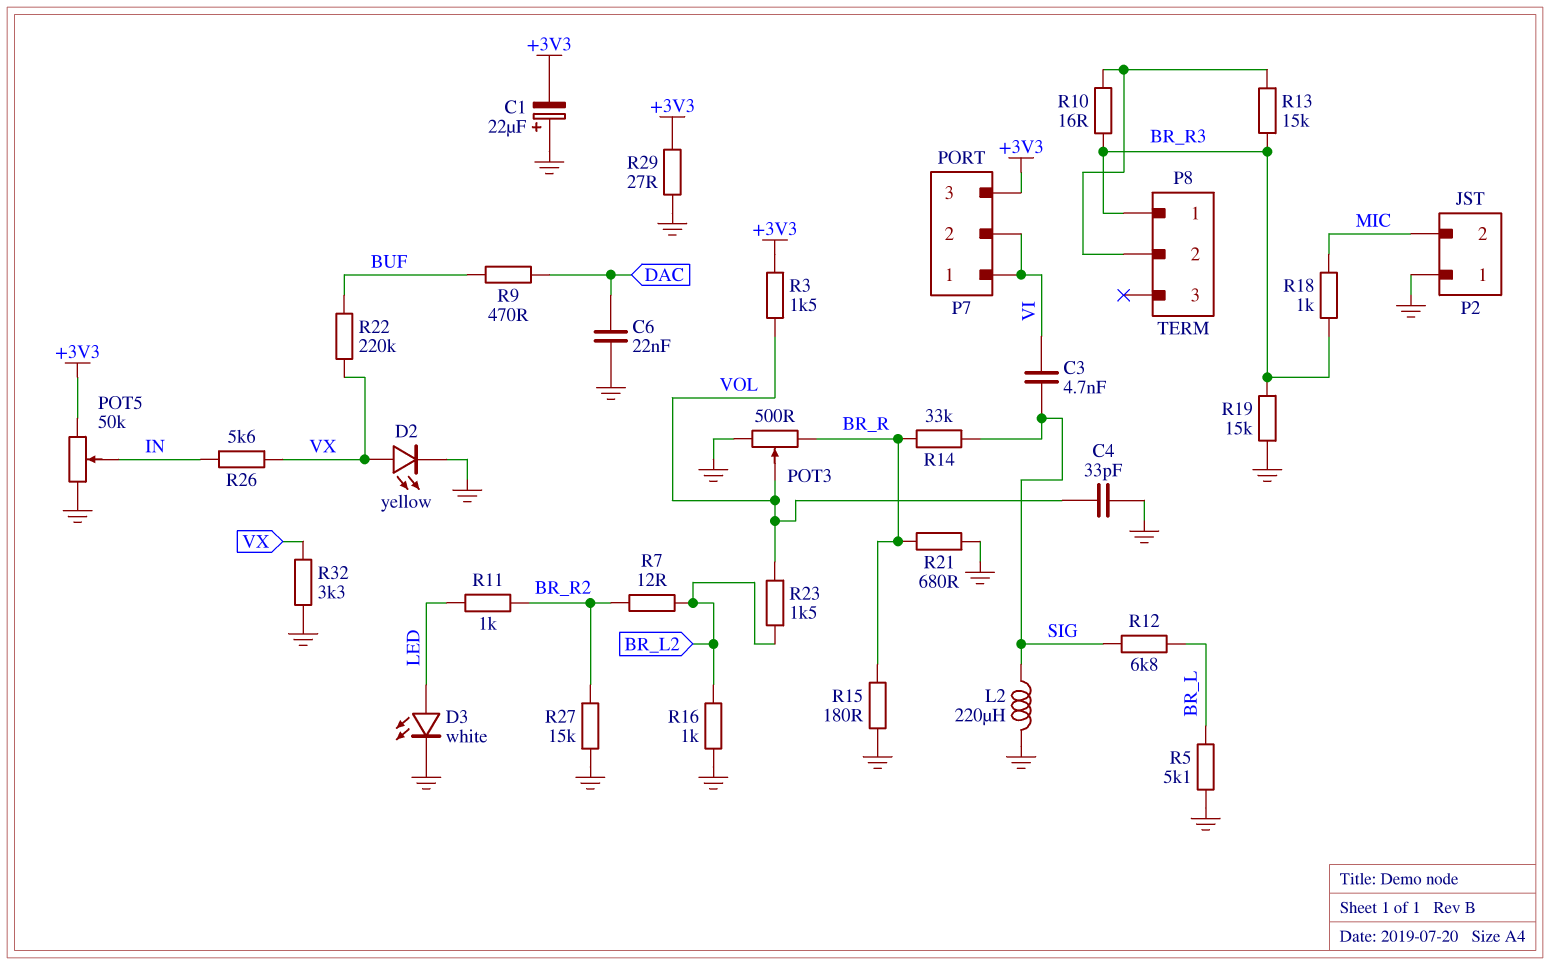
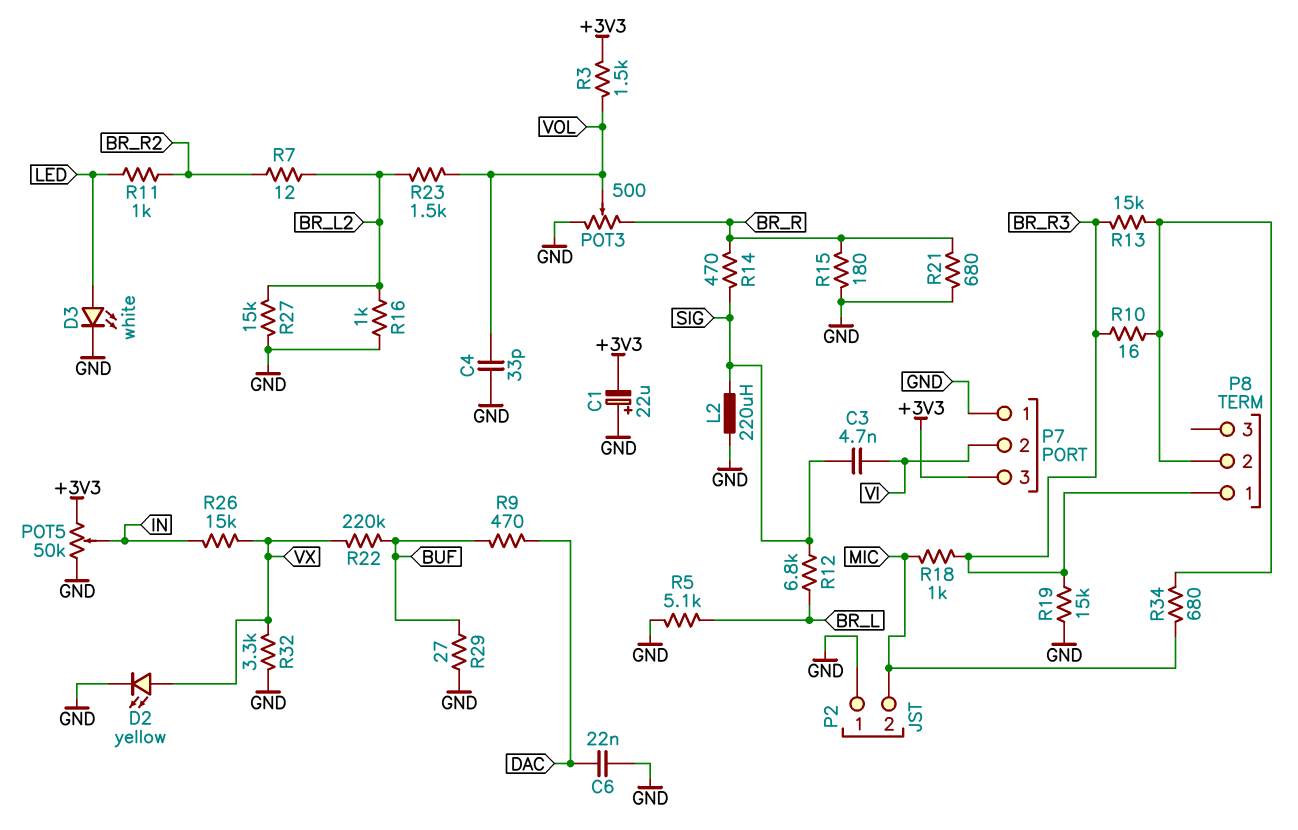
P7 pin 1: VI -> GND
R14: 33k (BR_R, SIG) -> 470 (BR_R, SIG)
R26: 5.6k (IN, VX) -> 15k (IN, VX)
R27: 15k (BR_R2, GND) -> 15k (BR_L2, GND)
R29: 27 (+3V3, GND) -> 27 (BUF, GND)
R34: none -> 680 (MIC, P8/2)

